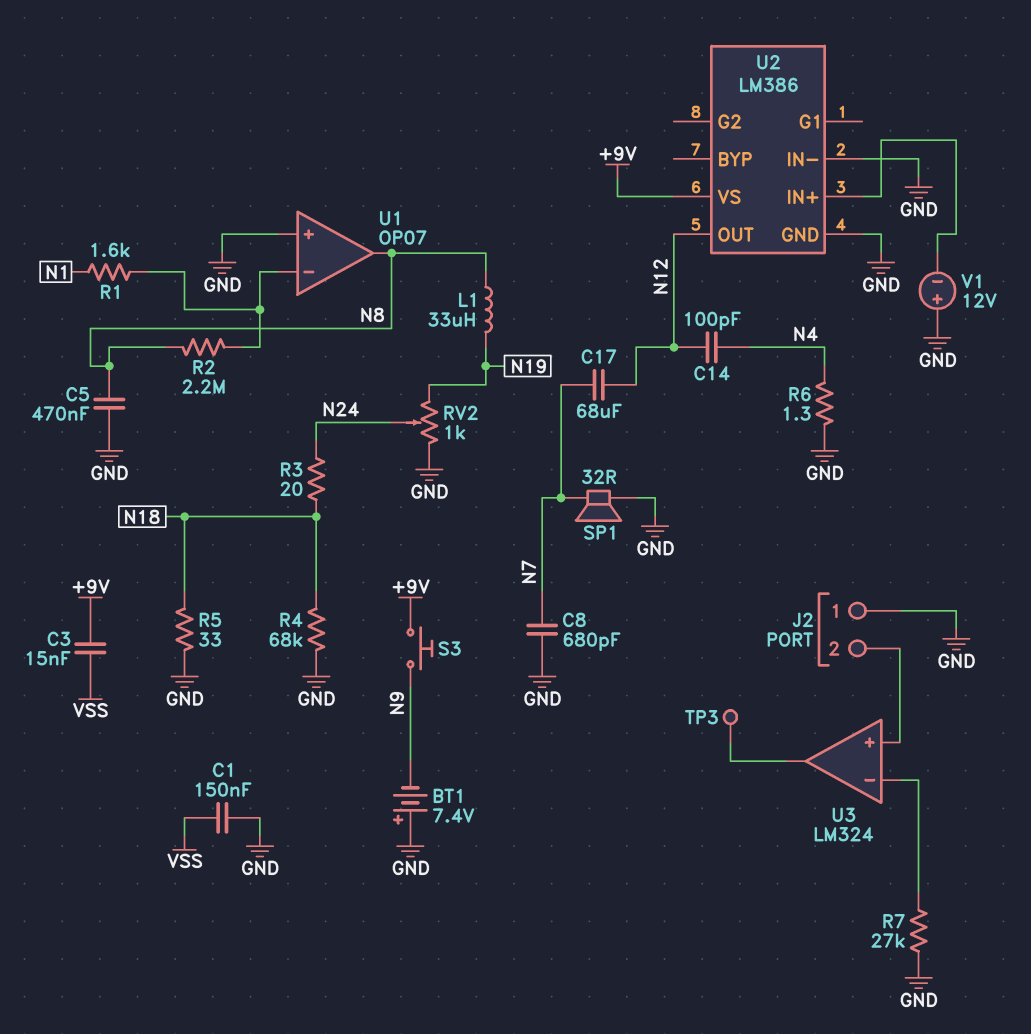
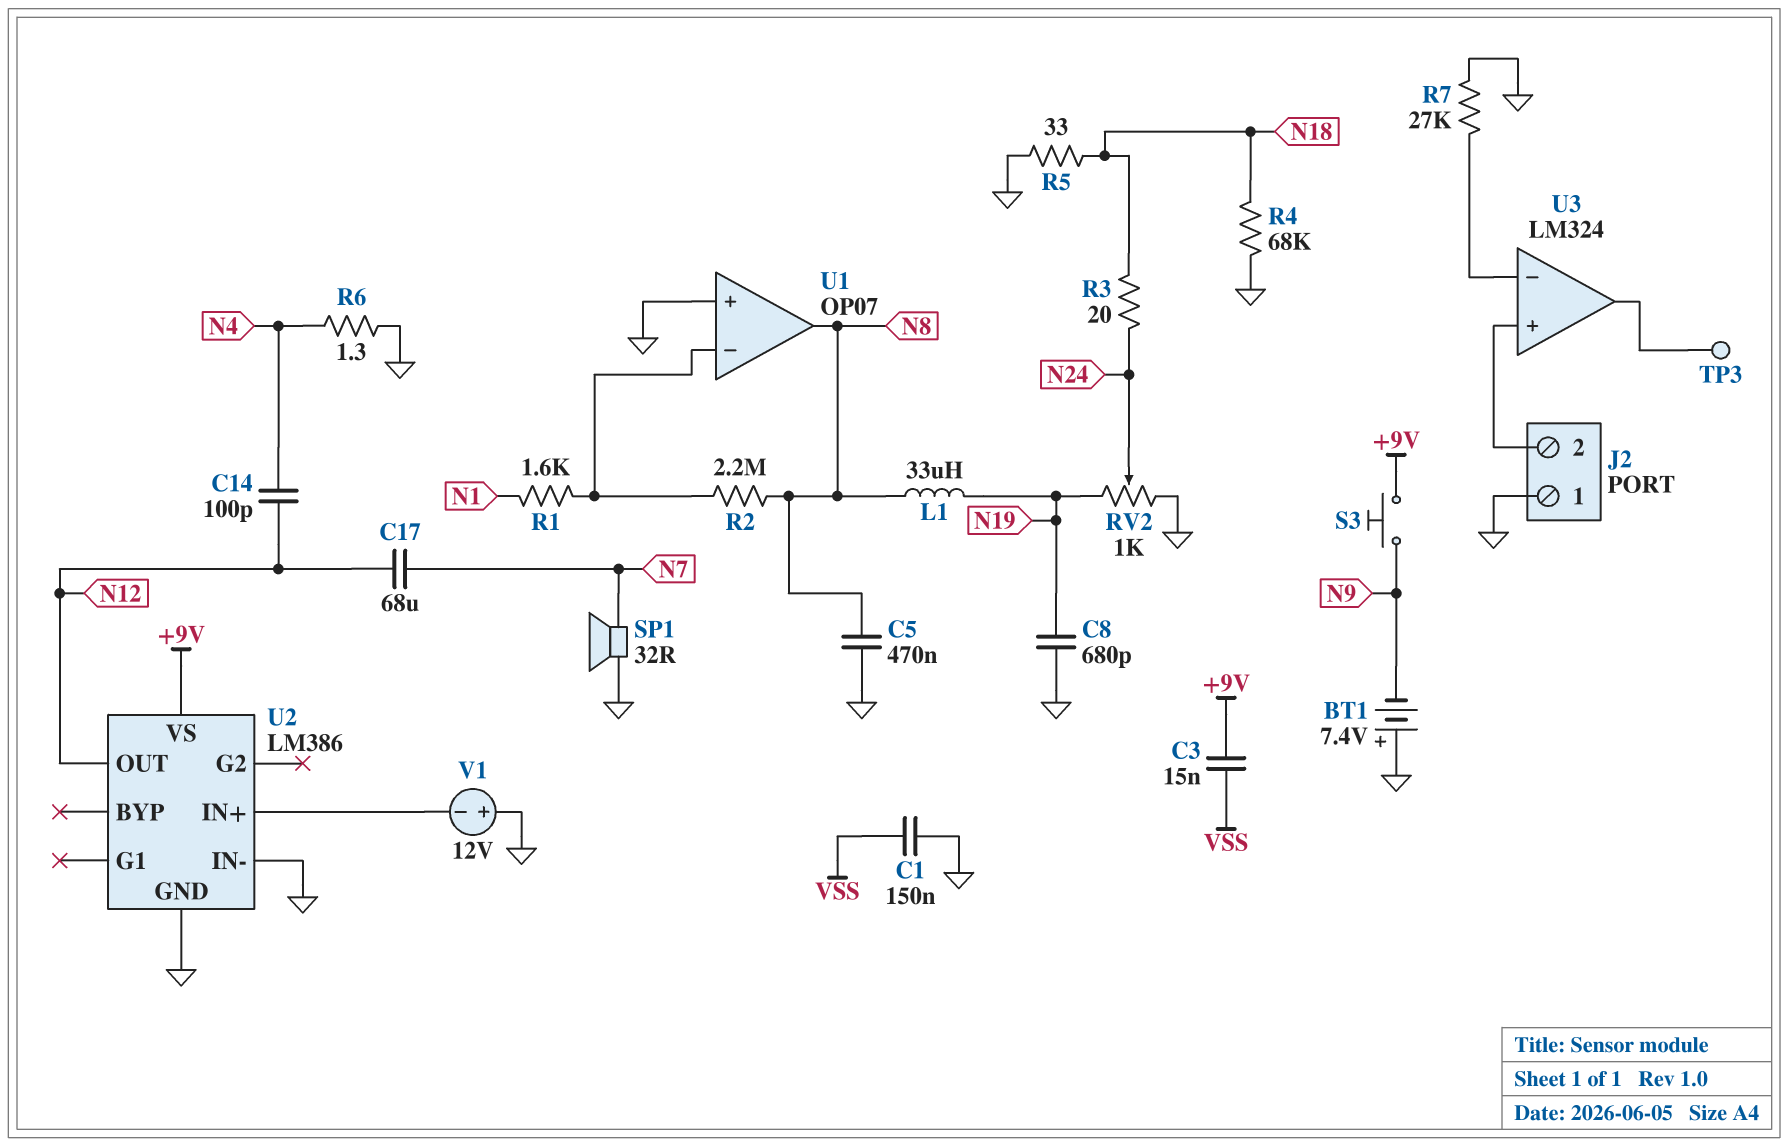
C8: 680pF (GND, N7) -> 680pF (GND, N19)

